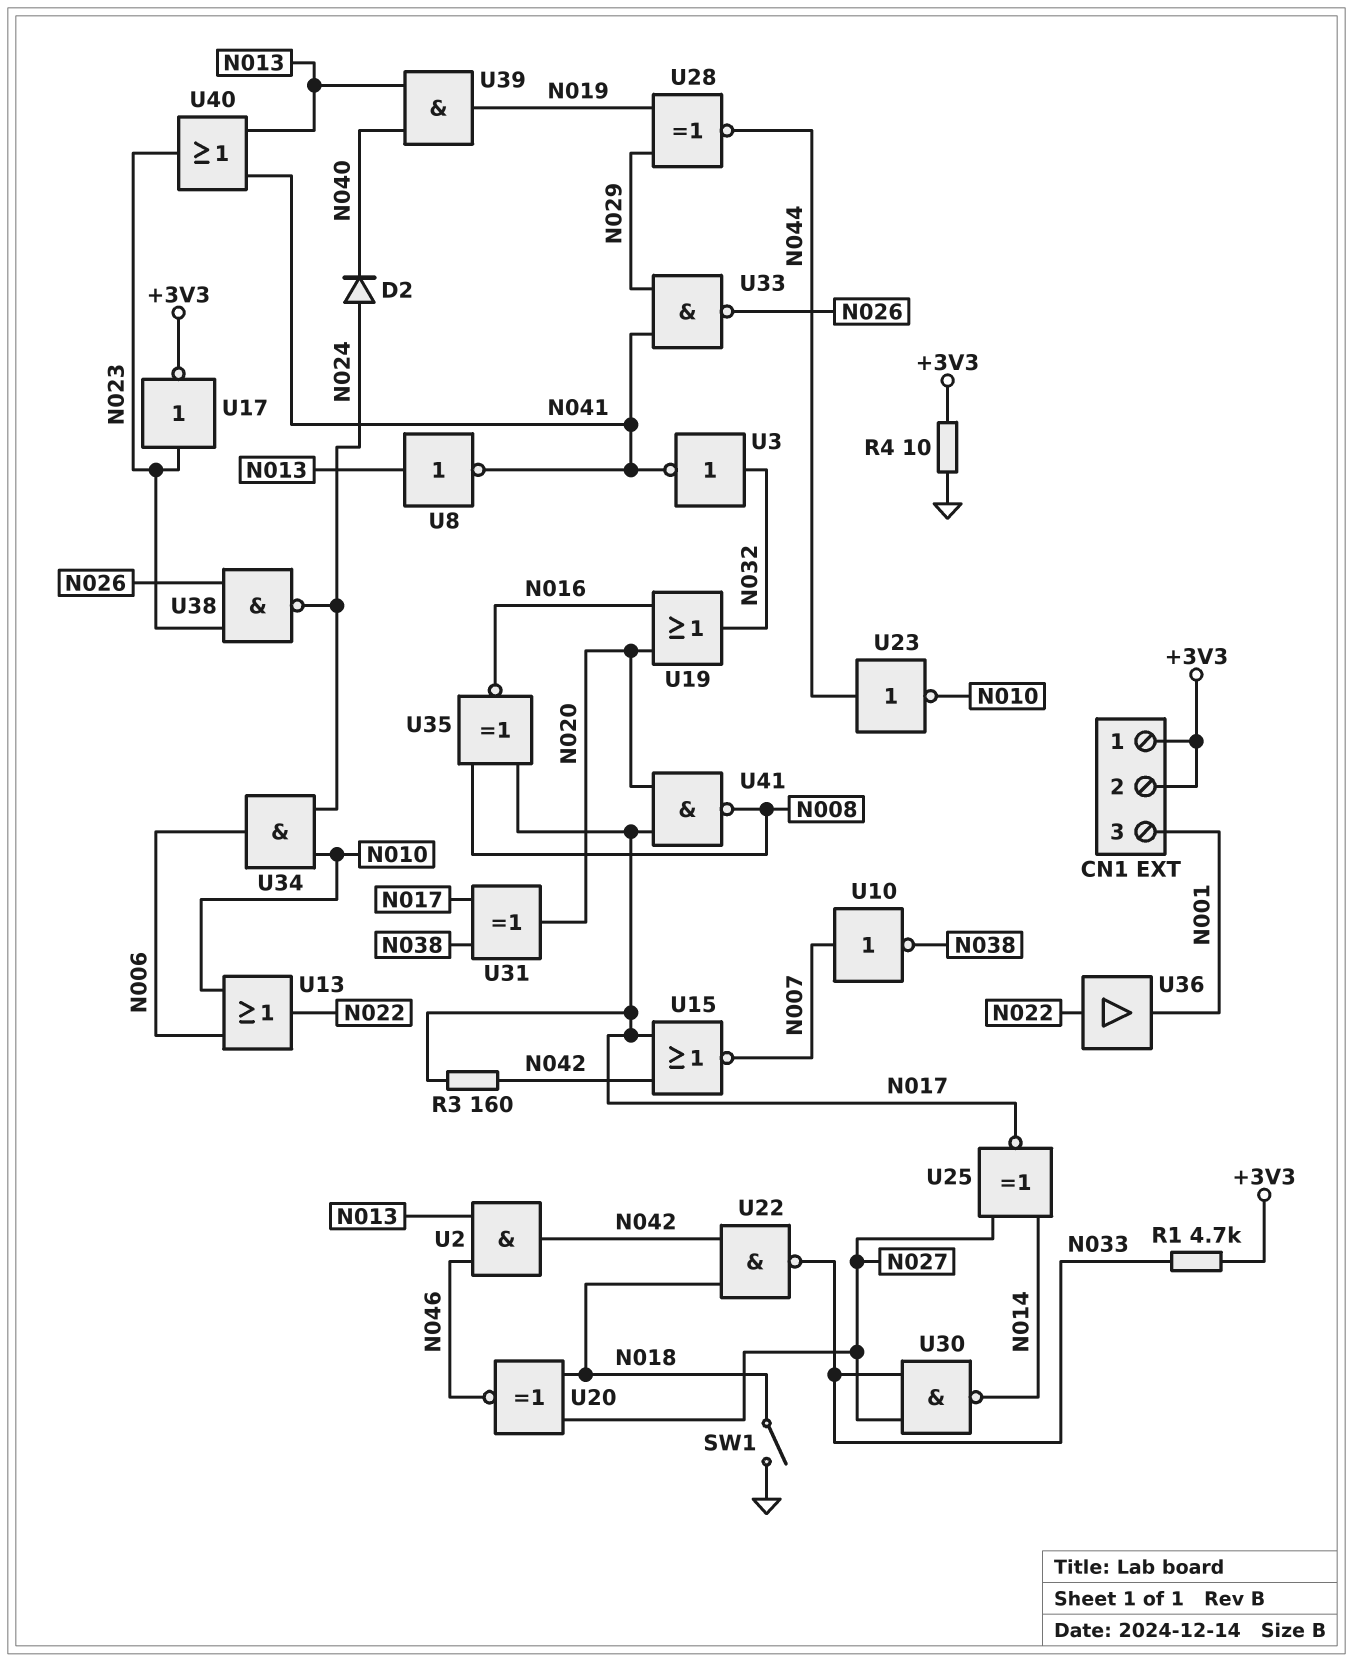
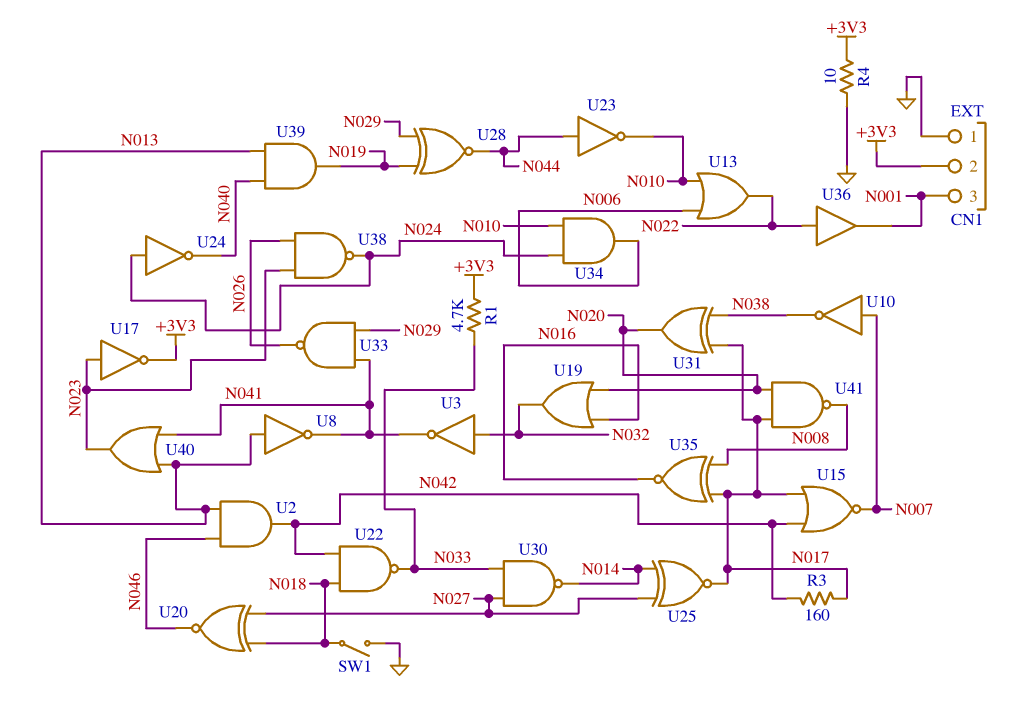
CN1 pin 1: +3V3 -> GND
D2: diode (A N024, K N040) -> none
U24: none -> NOT (in N024, out N040)

